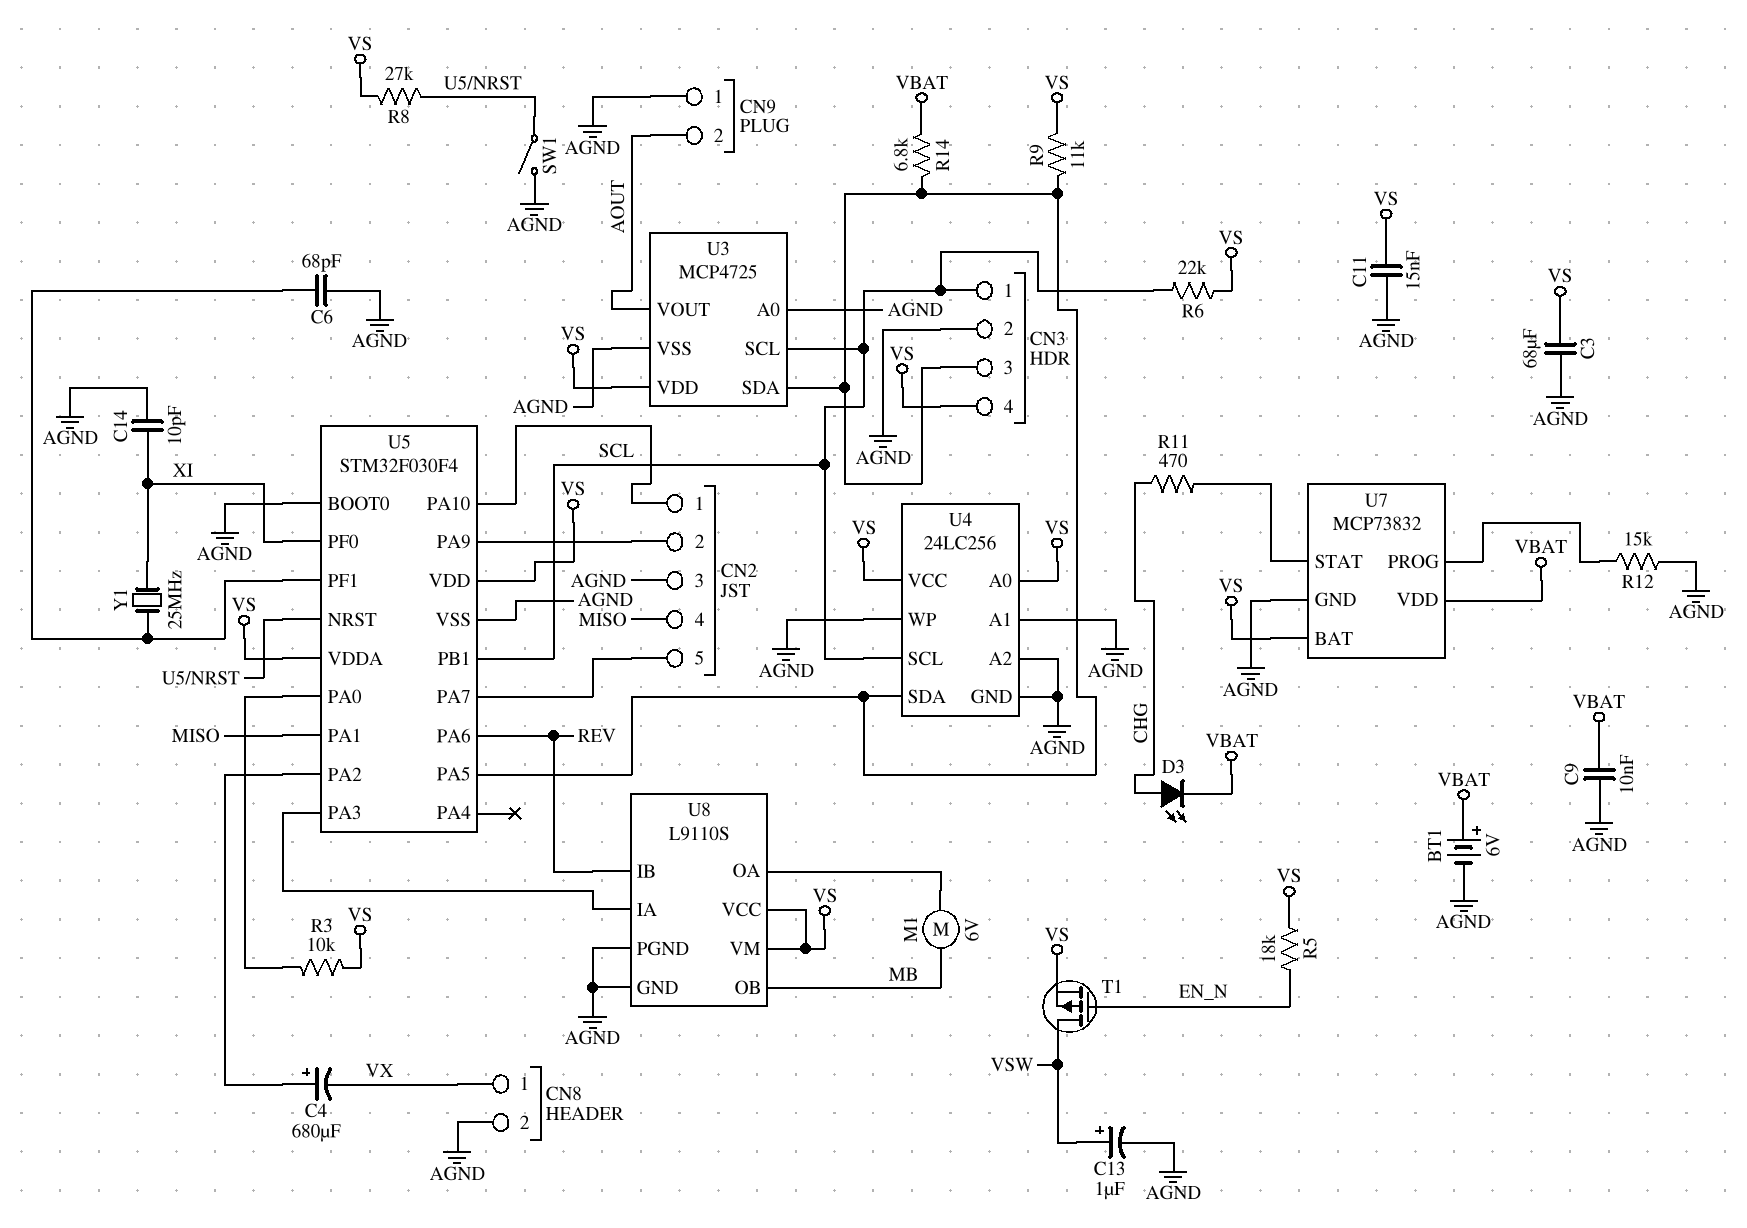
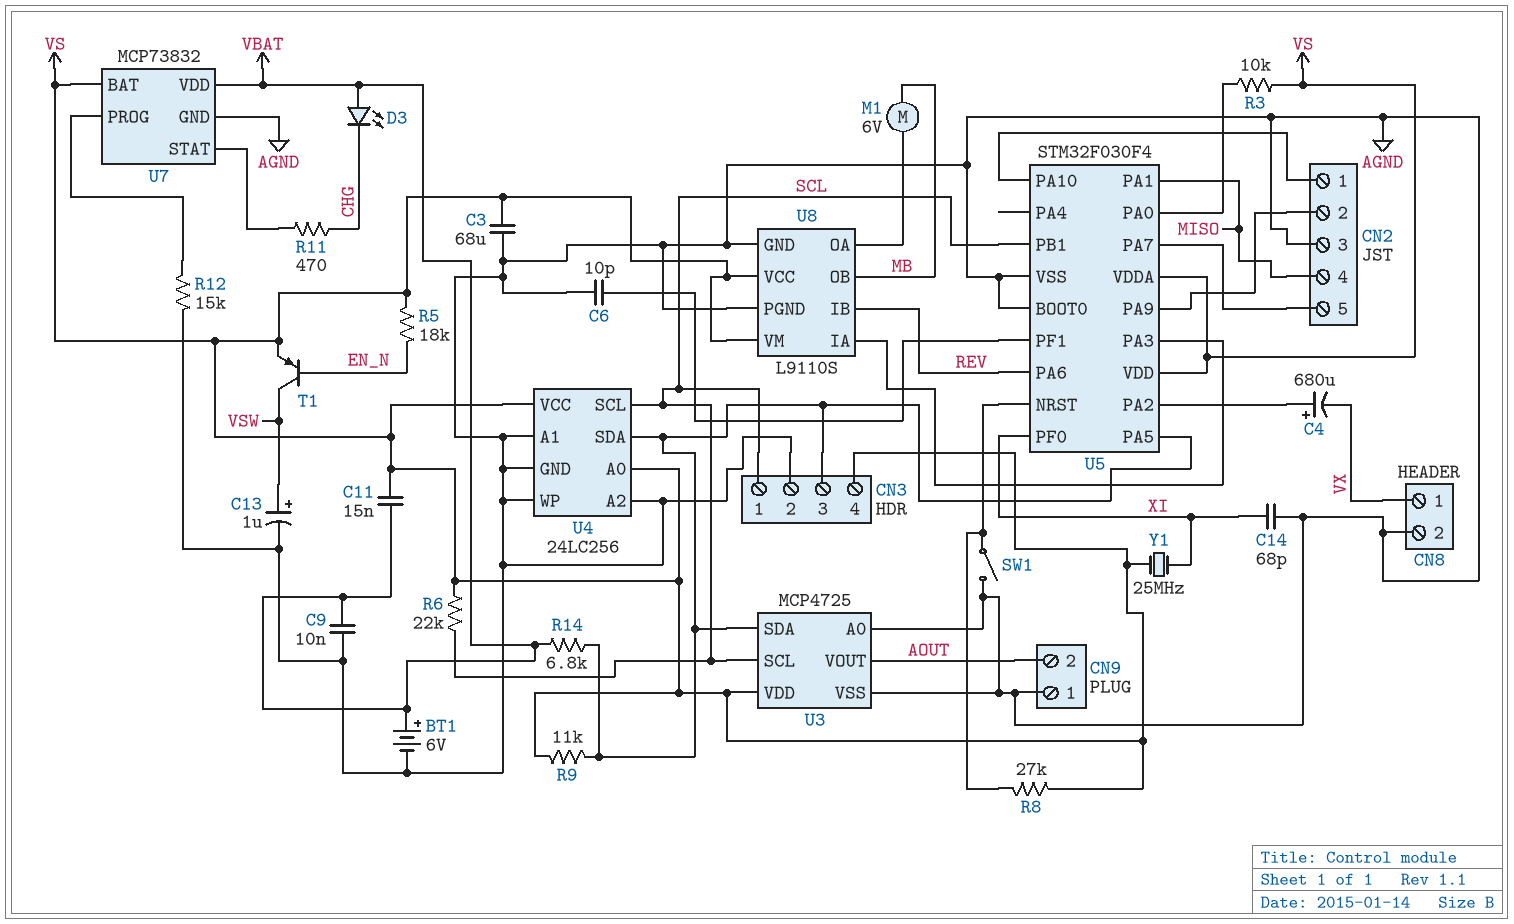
C6: 68pF (AGND, U5/PF1) -> 10pF (AGND, U5/PF1)
C11: 15nF (AGND, VS) -> 15nF (VBAT, VS)
C14: 10pF (AGND, XI) -> 68pF (AGND, XI)
D3: LED (A CHG, K VBAT) -> LED (A VBAT, K CHG)
T1: PMOS (G EN_N, D VSW, S VS) -> PNP (B EN_N, C VSW, E VS)
Y1: 25MHz (U5/PF1, XI) -> 25MHz (VS, XI)

